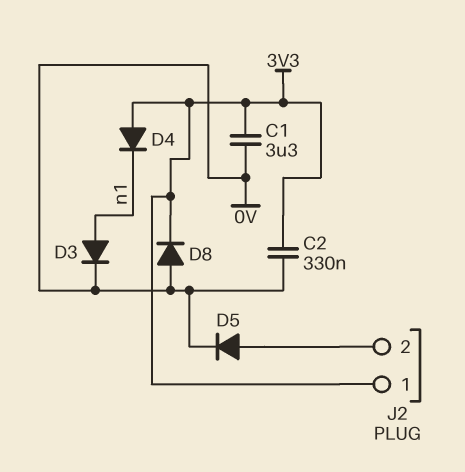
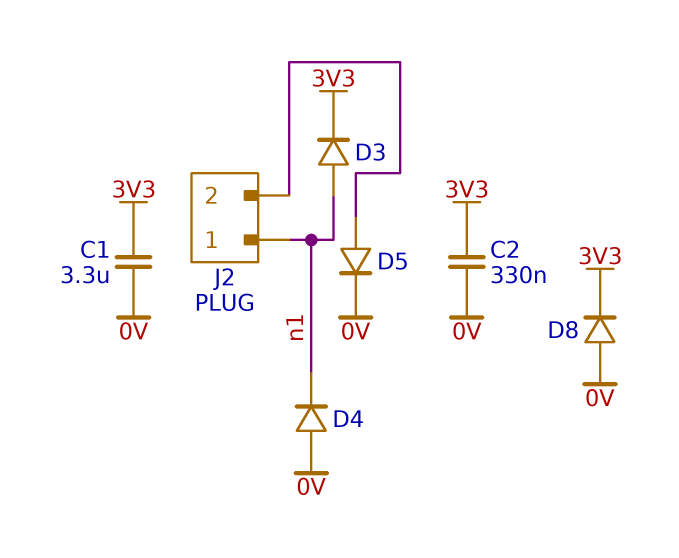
D3: diode (A n1, K 0V) -> diode (A n1, K 3V3)
D4: diode (A 3V3, K n1) -> diode (A 0V, K n1)
J2 pin 1: 3V3 -> n1

